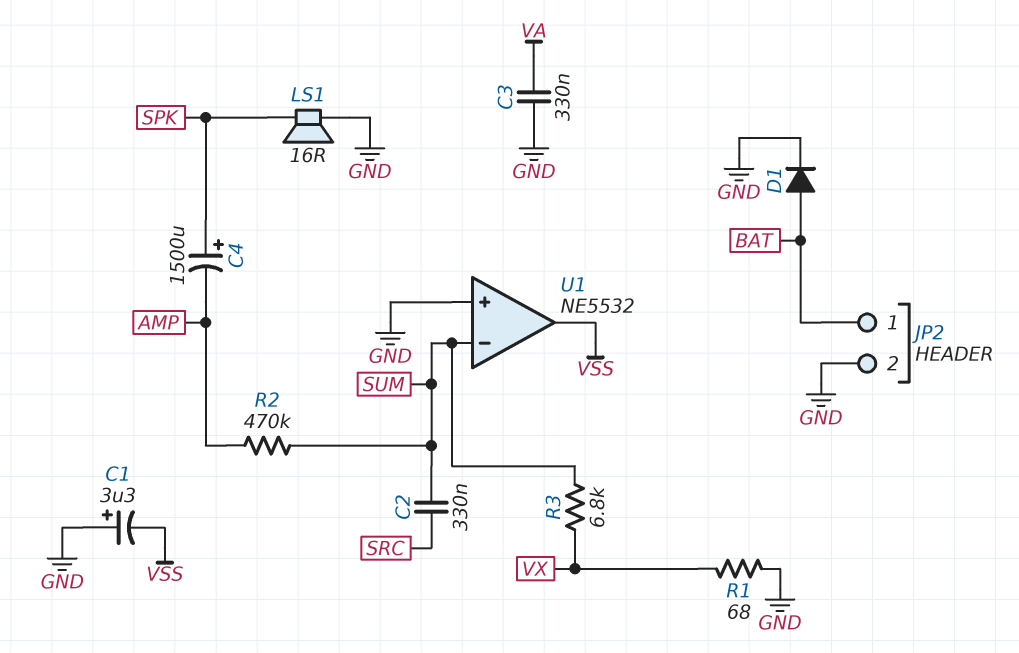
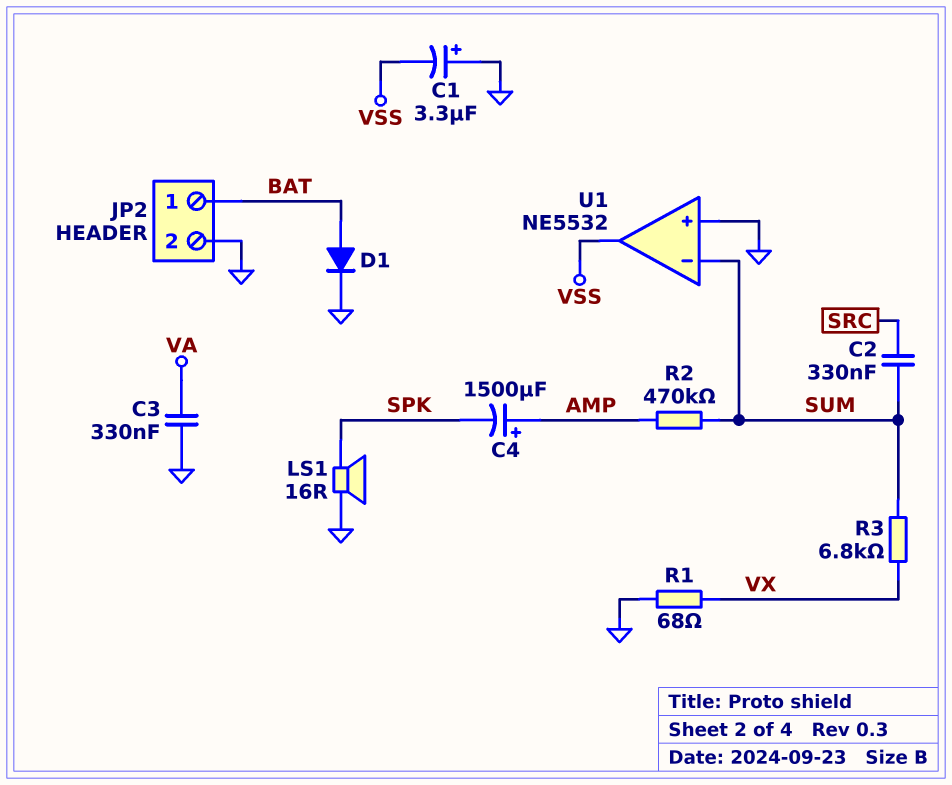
C4: 1500uF (plus SPK, minus AMP) -> 1500uF (plus AMP, minus SPK)

